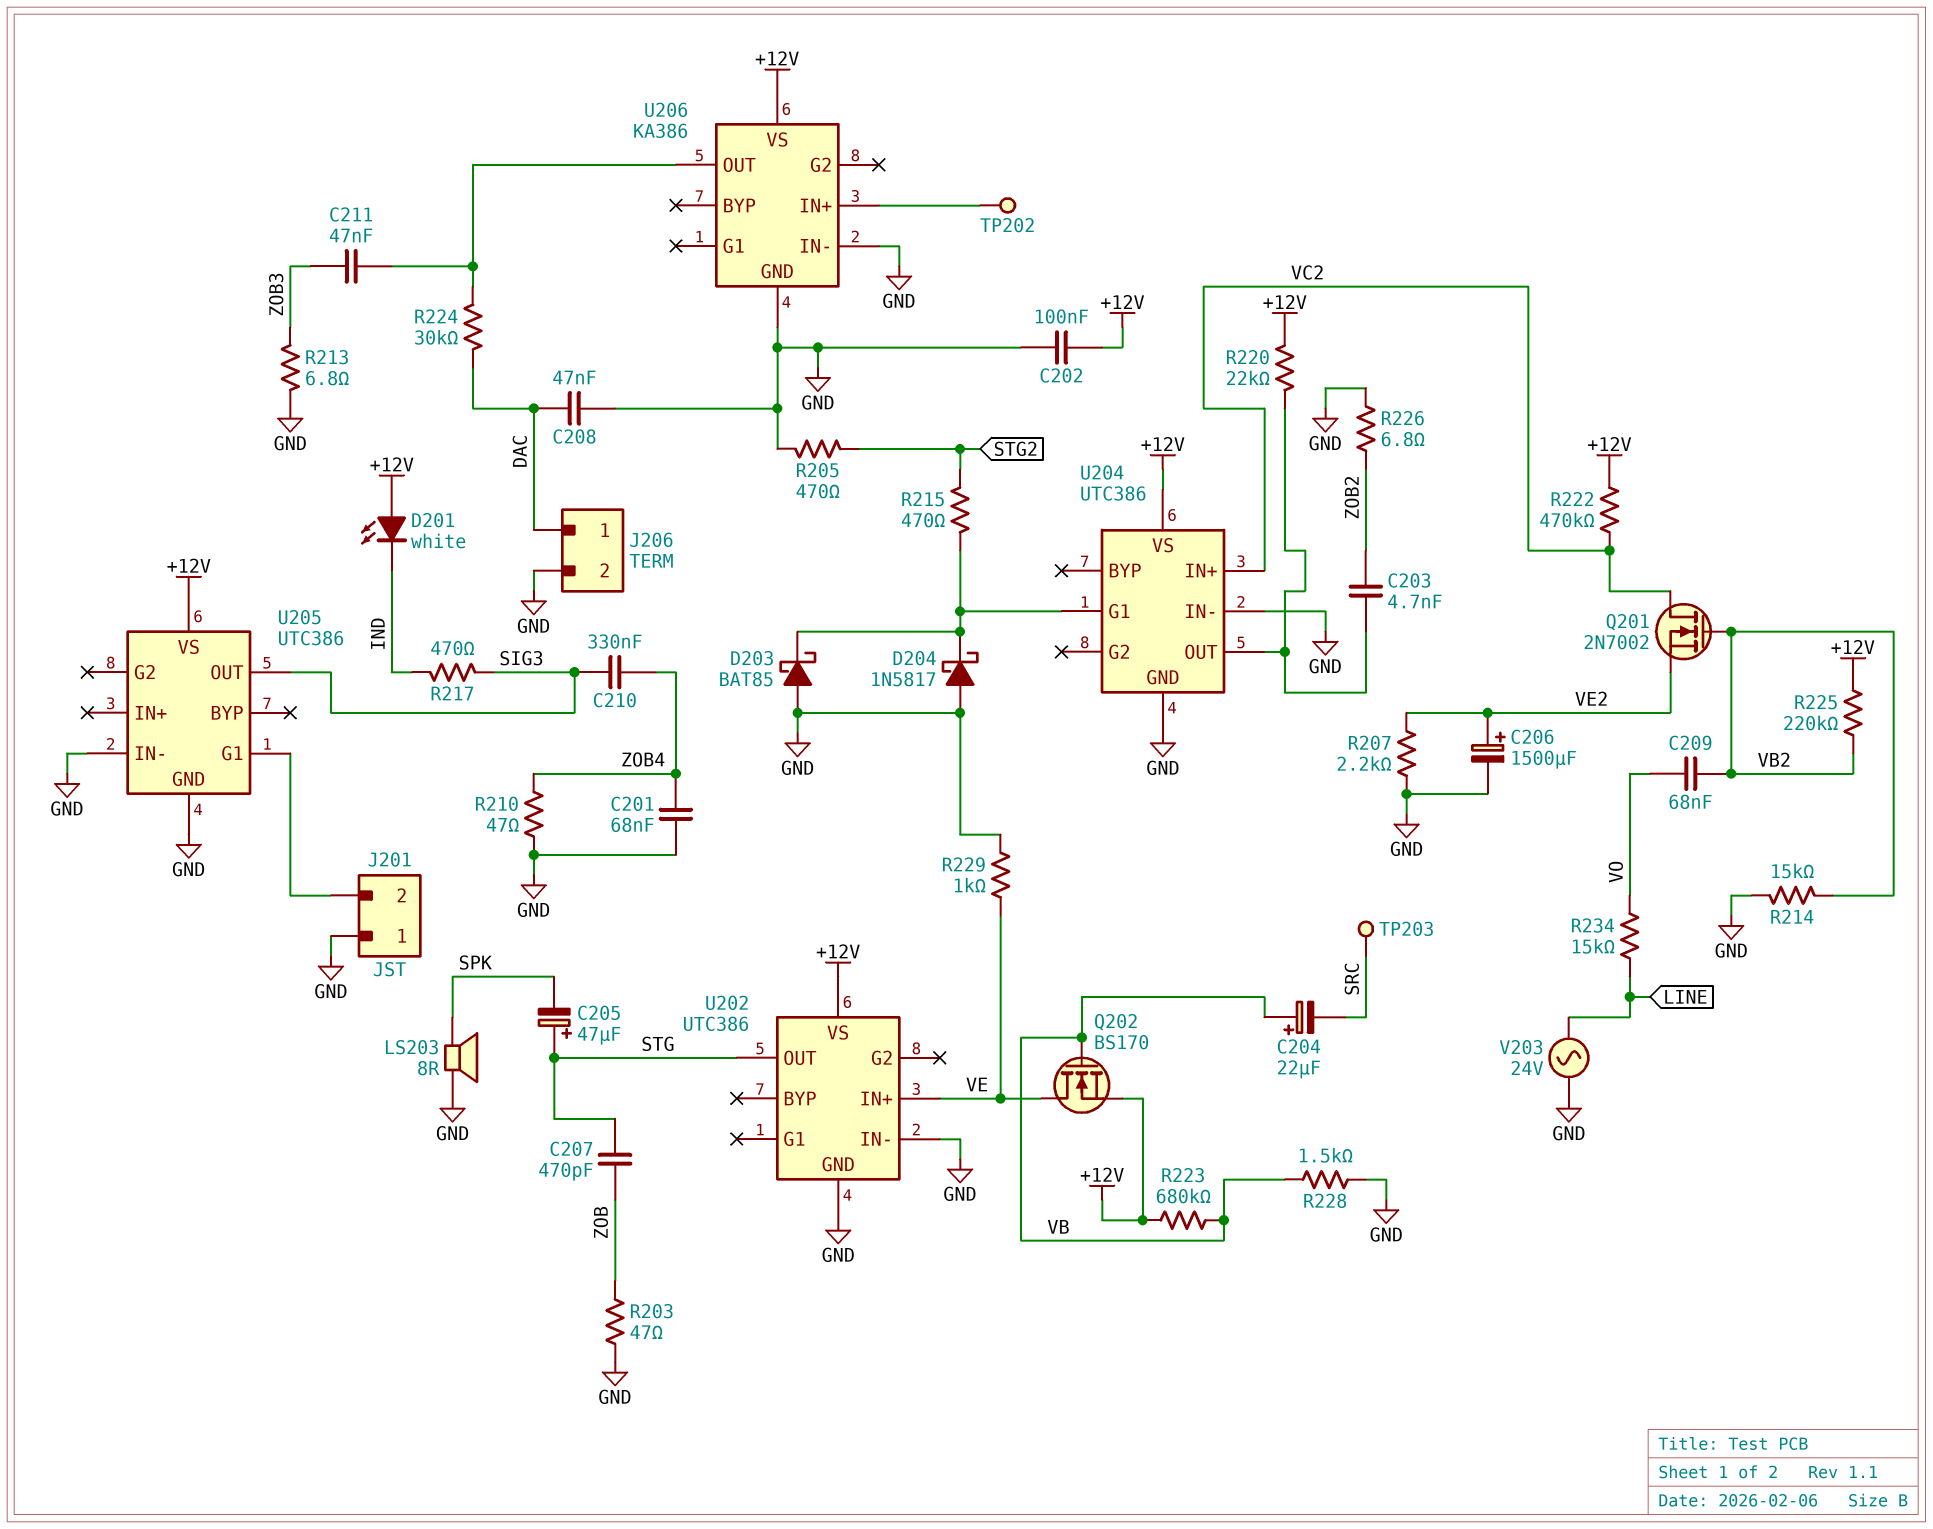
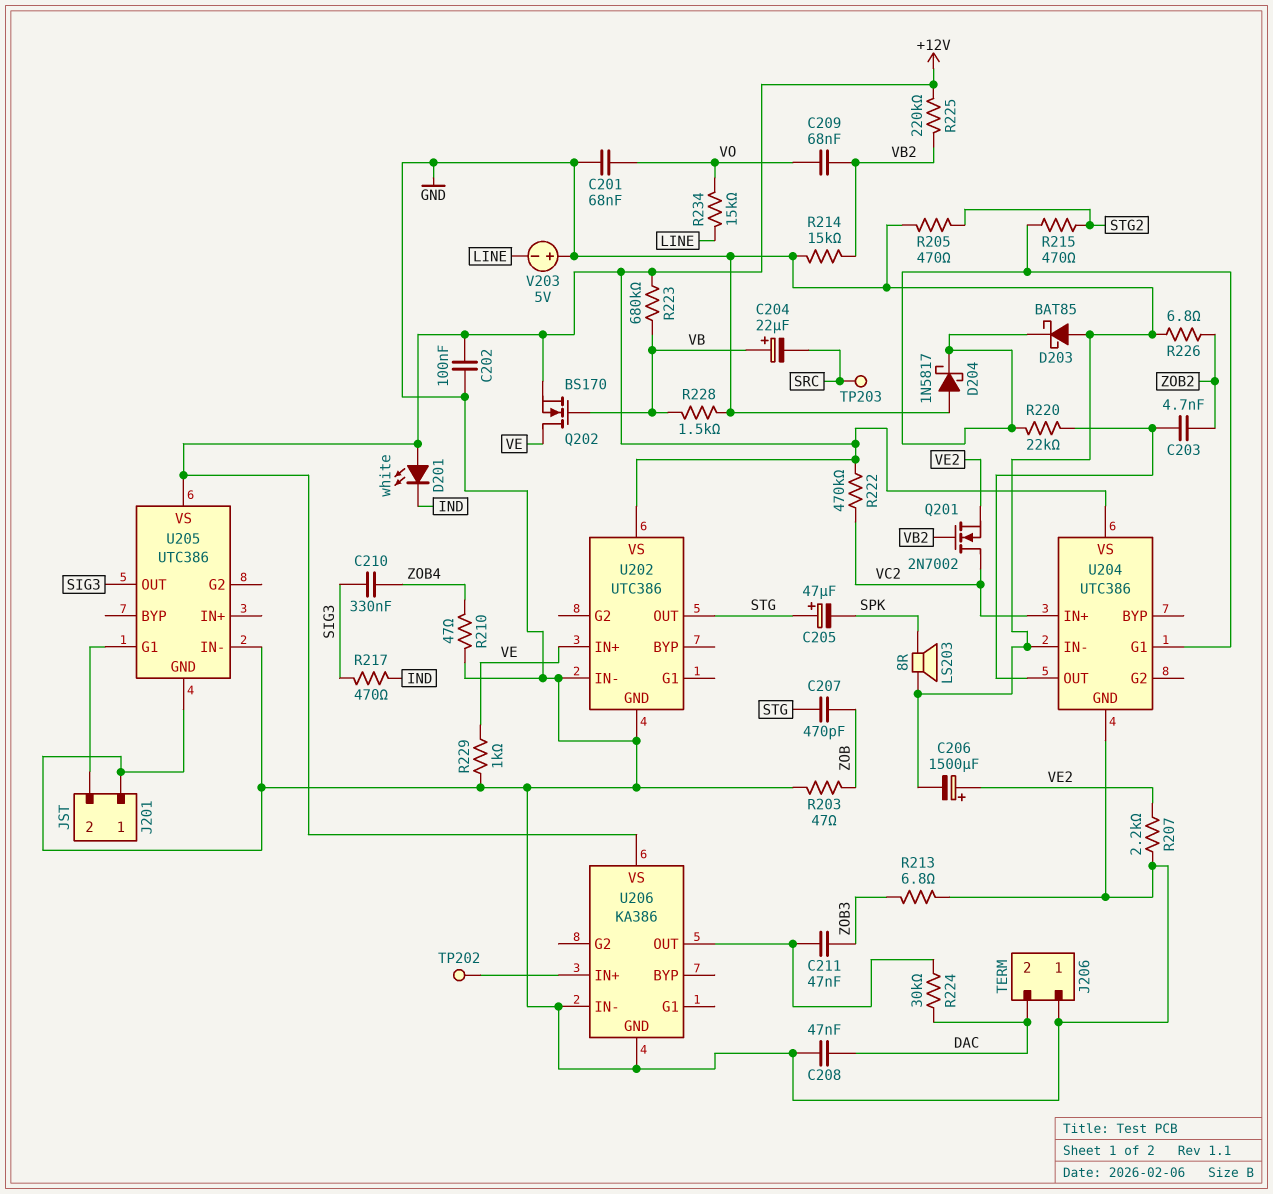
C201: 68nF (GND, ZOB4) -> 68nF (GND, VO)
J206 pin 1: DAC -> GND
J206 pin 2: GND -> DAC
R220: 22k (+12V, U204/OUT) -> 22k (U204/G1, U204/OUT)
V203: AC 24V (GND, LINE) -> 5V (plus GND, minus LINE)

